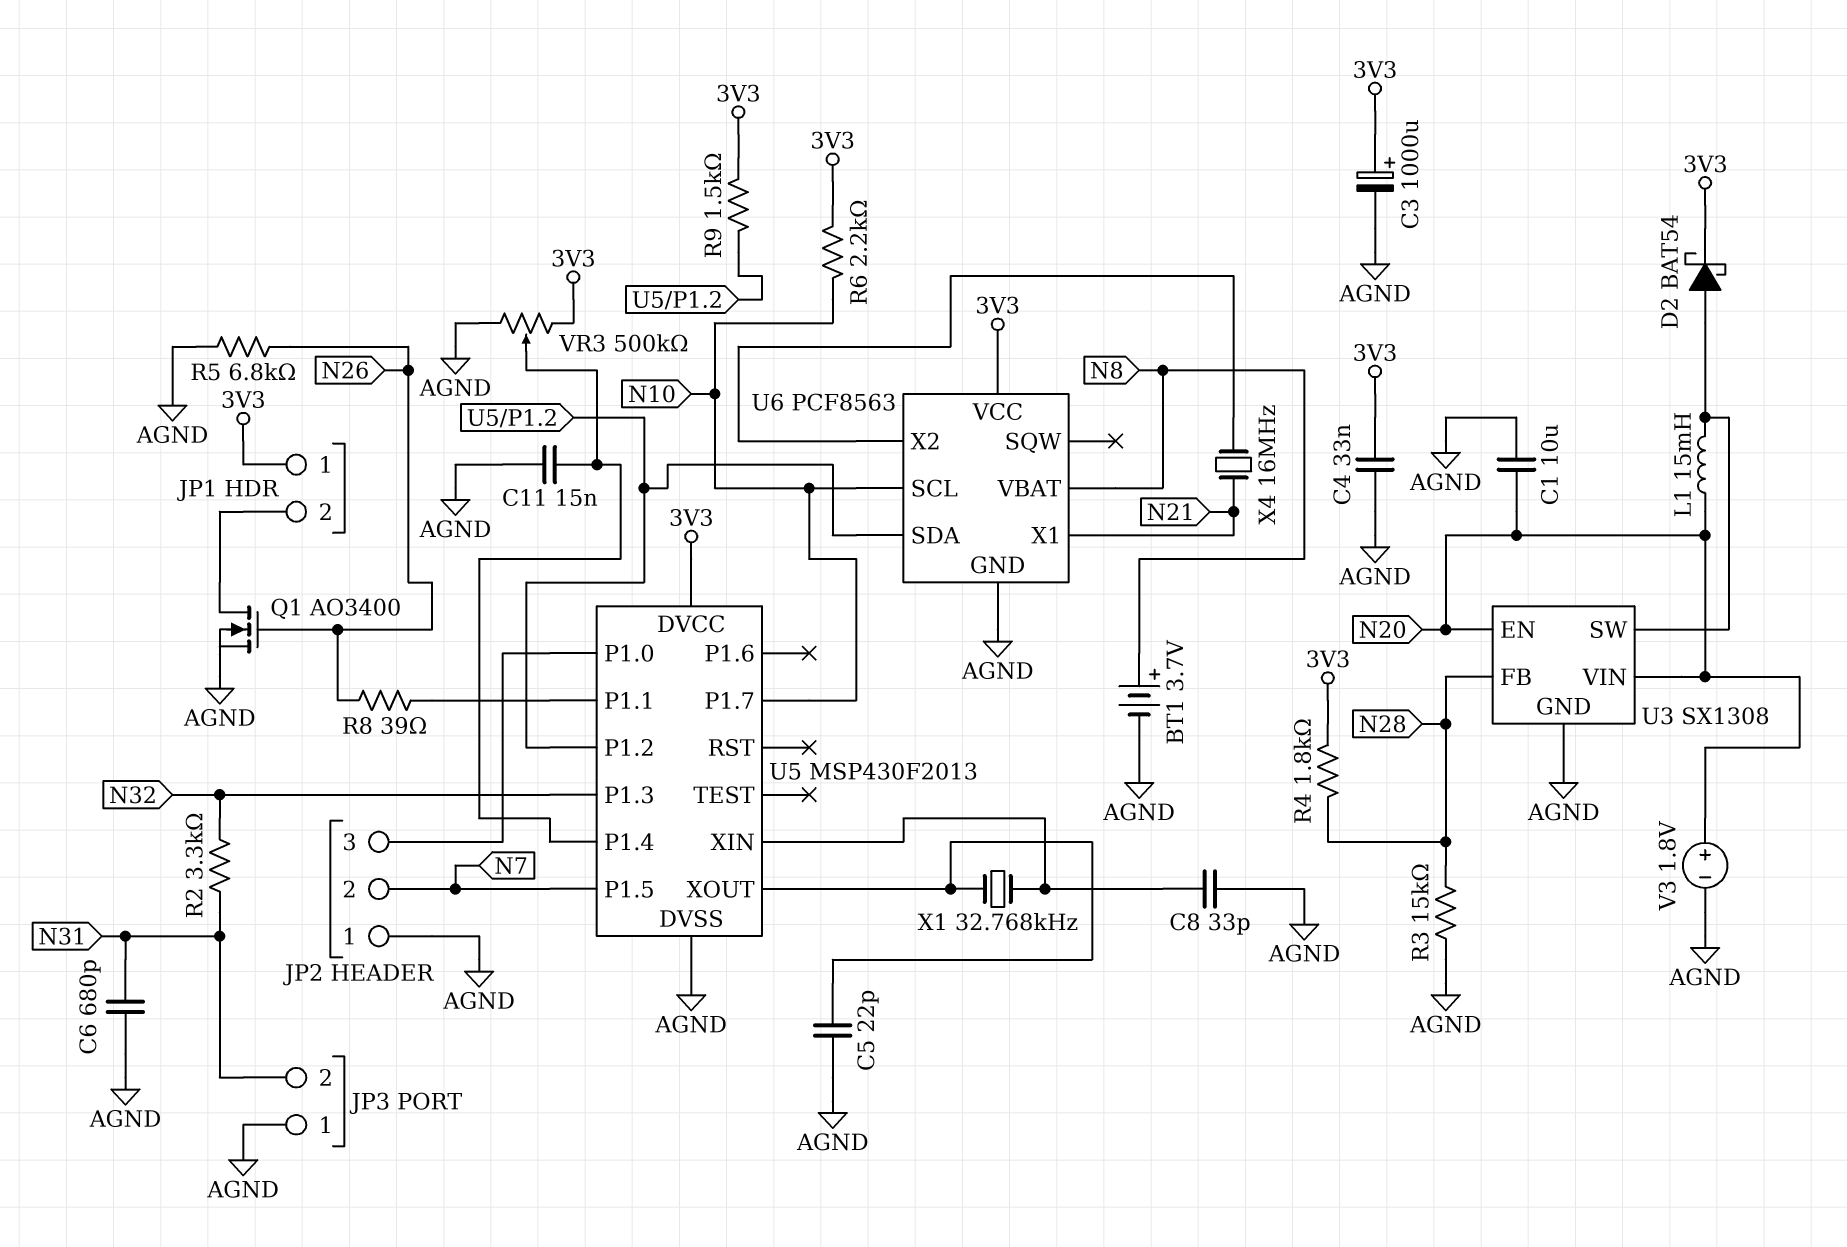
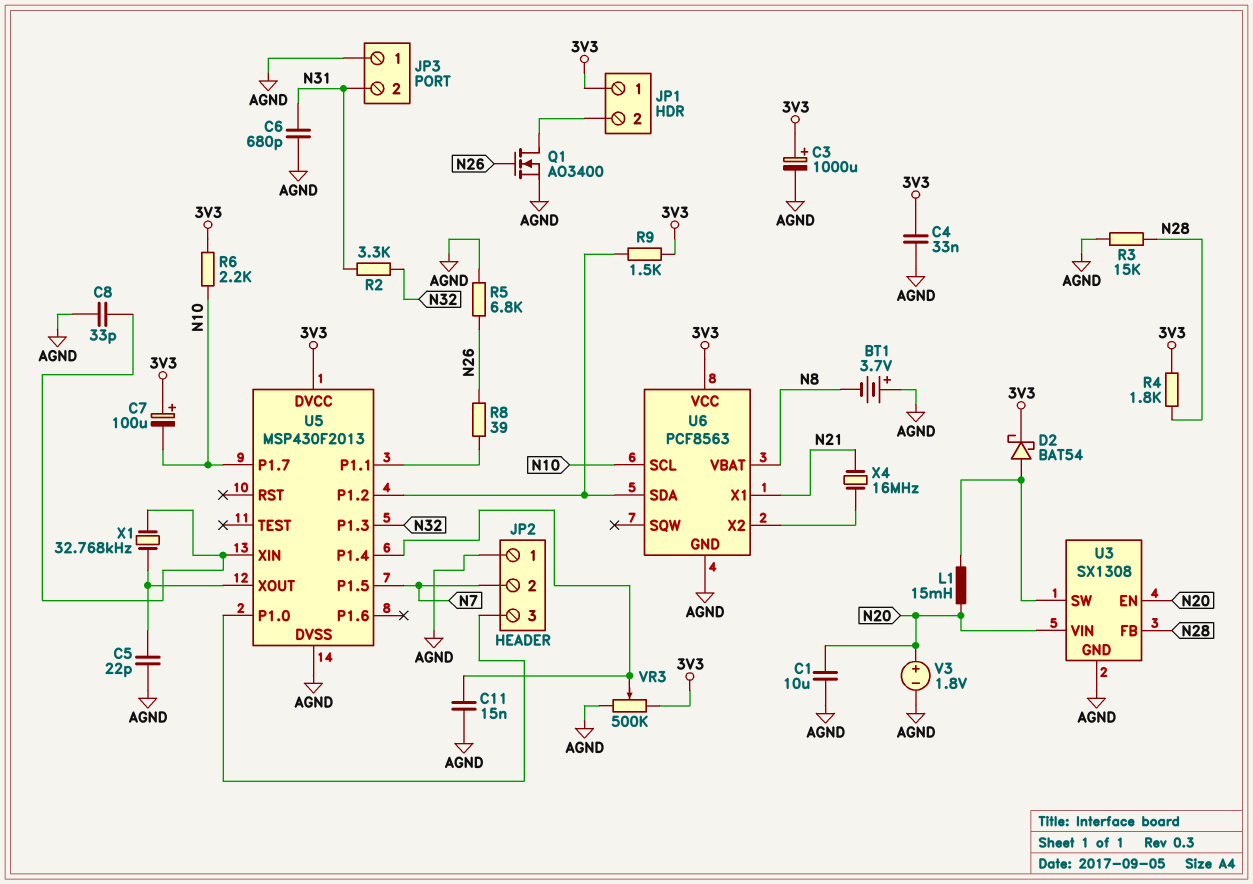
BT1: 3.7V (plus N8, minus AGND) -> 3.7V (plus AGND, minus N8)
C7: none -> 100uF (plus 3V3, minus N10)

